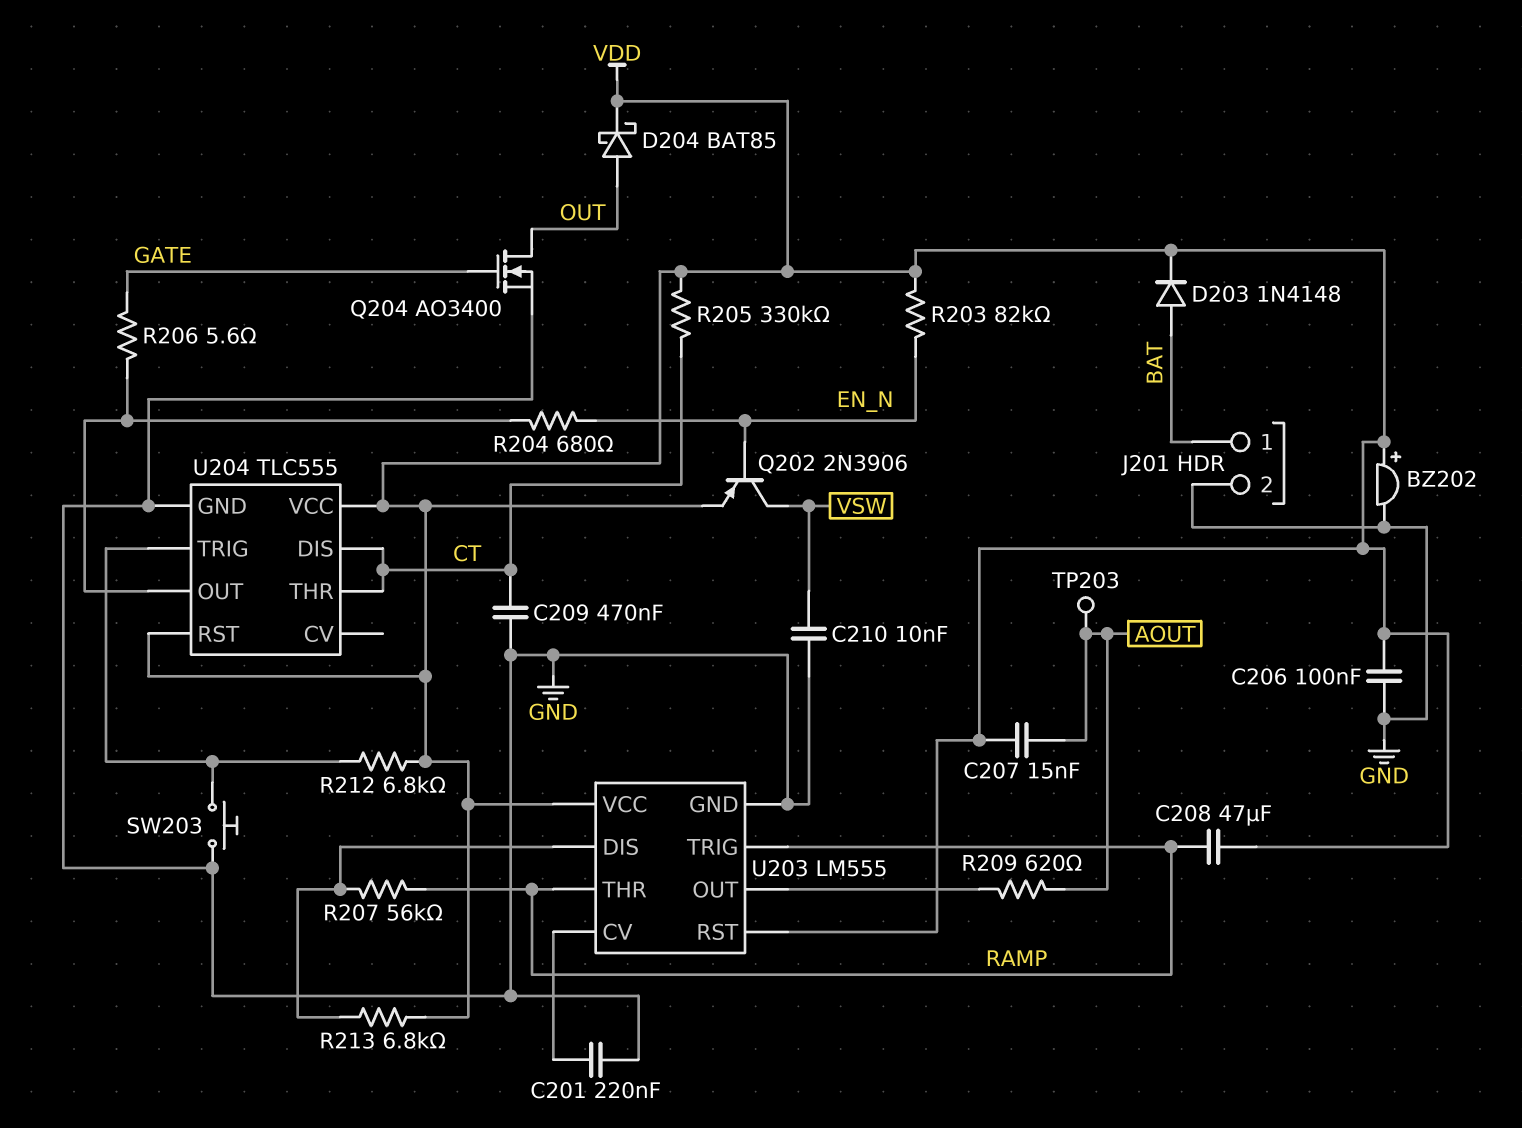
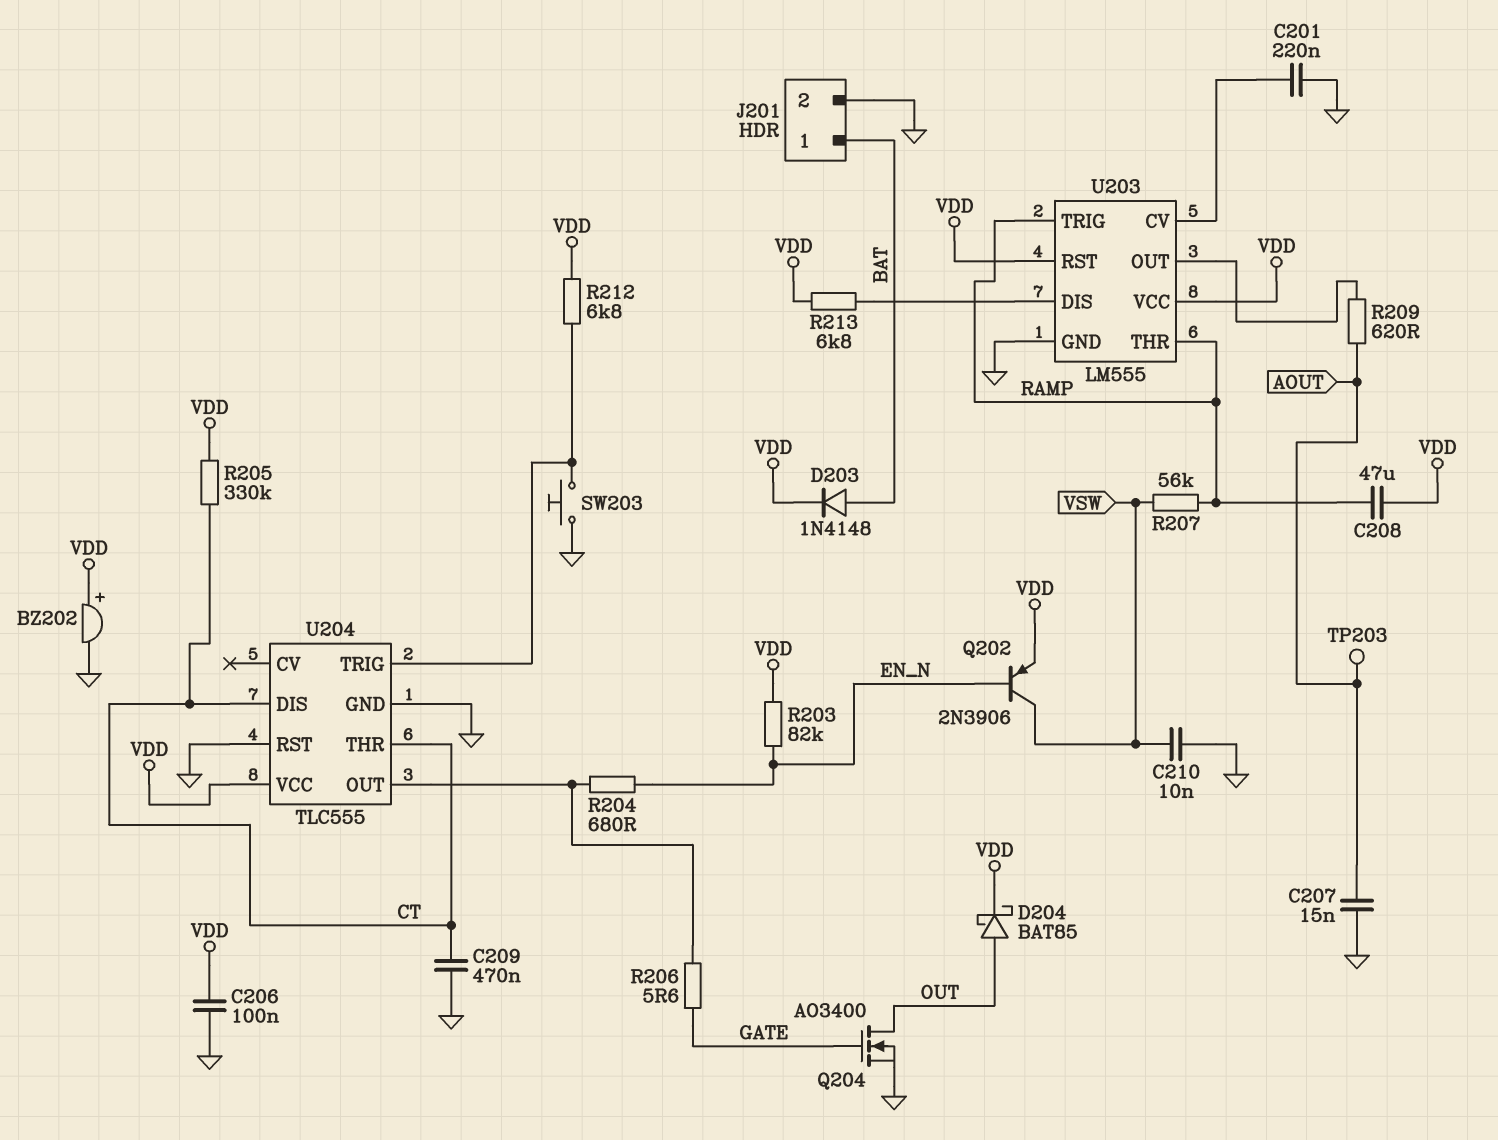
C207: 15nF (AOUT, VDD) -> 15nF (AOUT, GND)
R207: 56k (RAMP, U203/DIS) -> 56k (RAMP, VSW)
U204 pin RST: VDD -> GND

